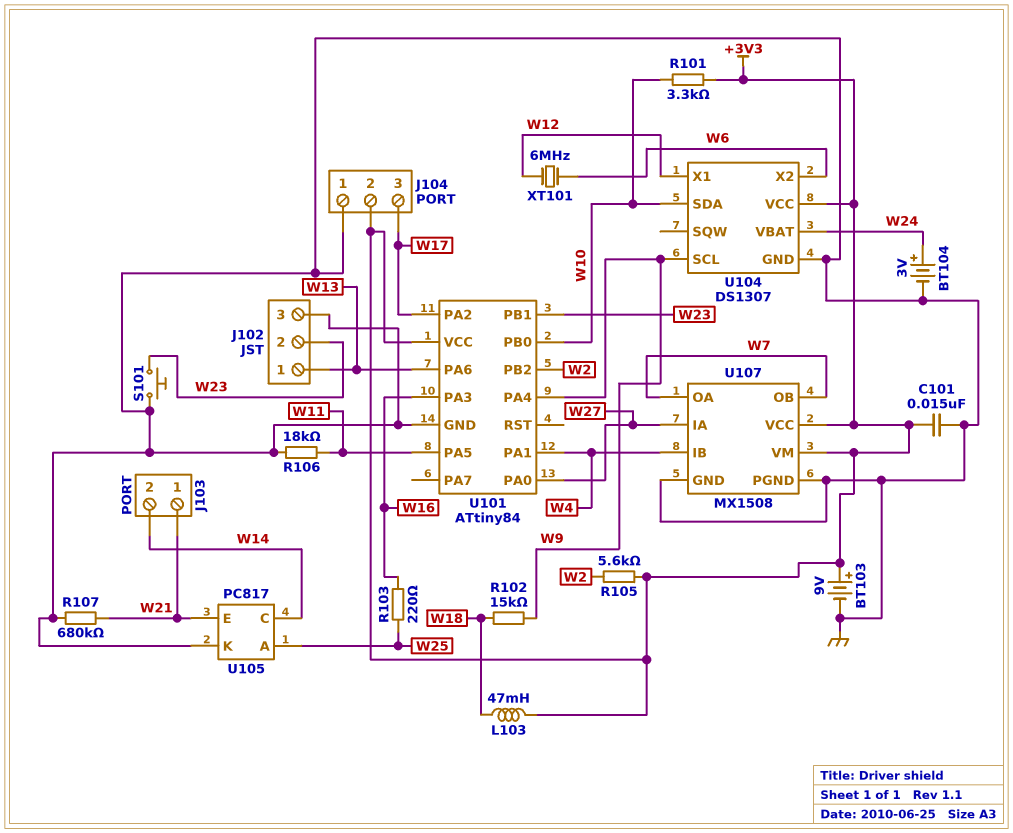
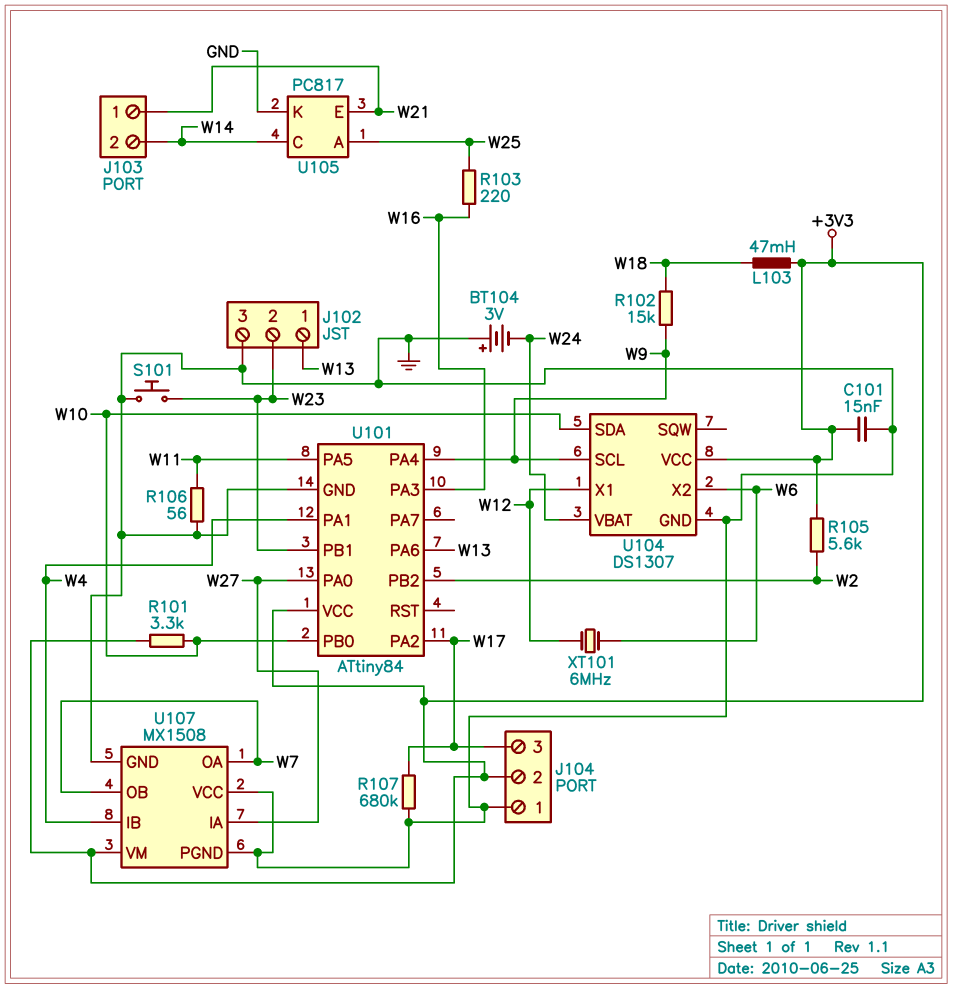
BT103: 9V (plus +3V3, minus GND) -> none
BT104: 3V (plus W24, minus GND) -> 3V (plus GND, minus W24)
R106: 18k (GND, W11) -> 56 (GND, W11)
R107: 680k (GND, W21) -> 680k (GND, W17)
U107 pin VCC: +3V3 -> GND

